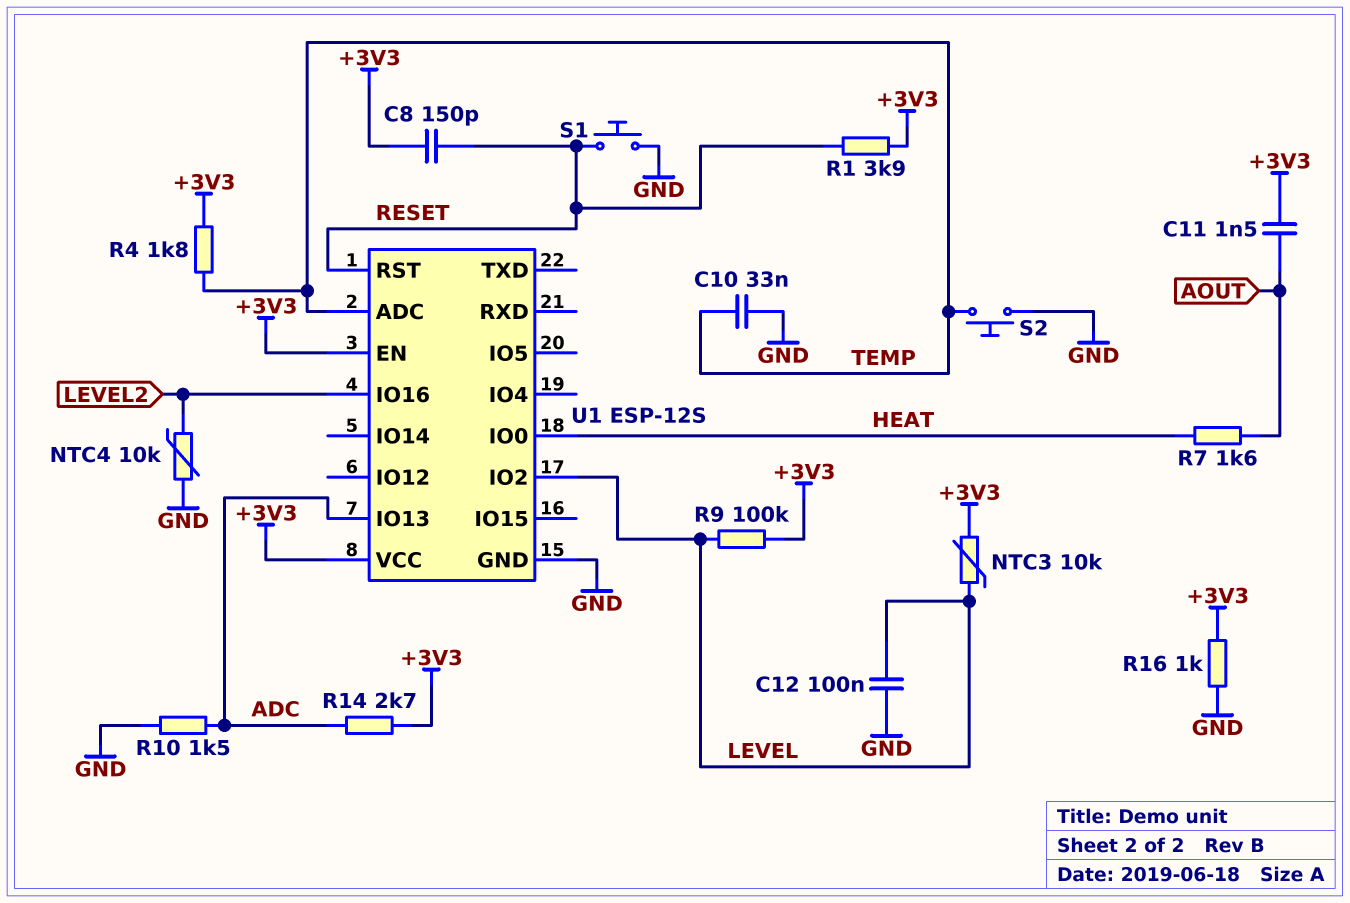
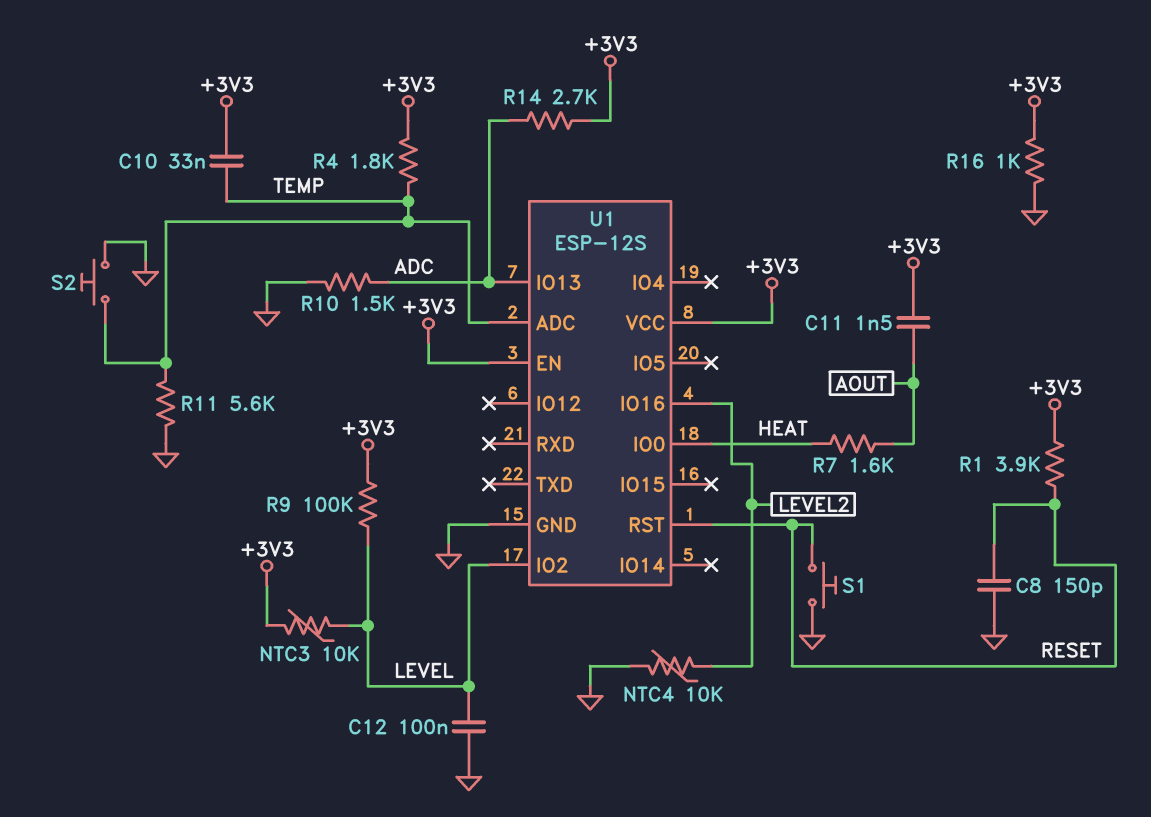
C8: 150pF (+3V3, RESET) -> 150pF (GND, RESET)
C10: 33nF (GND, TEMP) -> 33nF (+3V3, TEMP)
R11: none -> 5.6k (GND, TEMP)

